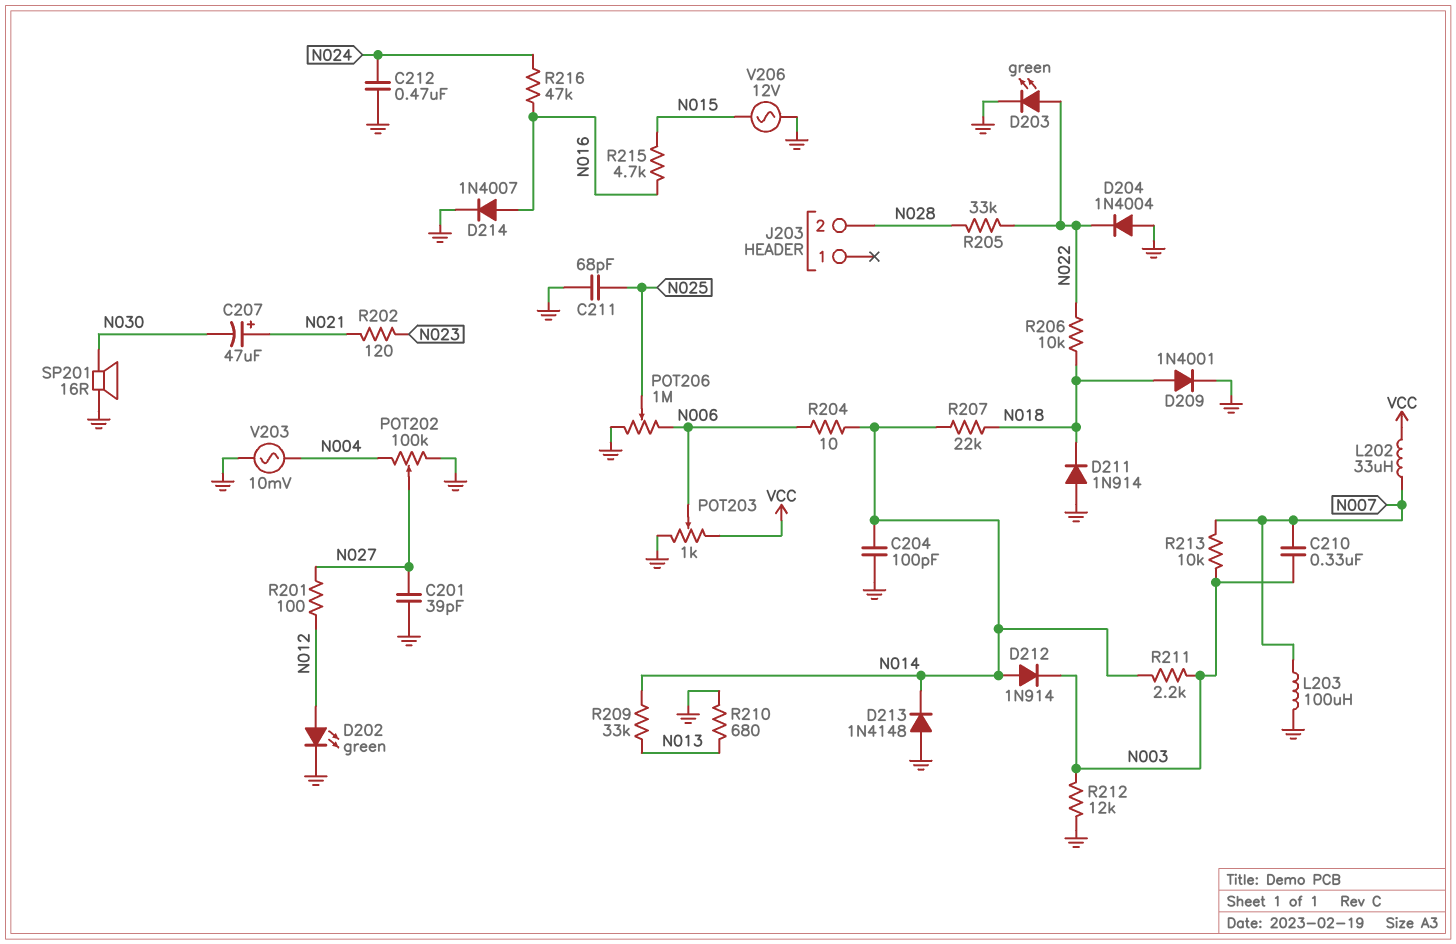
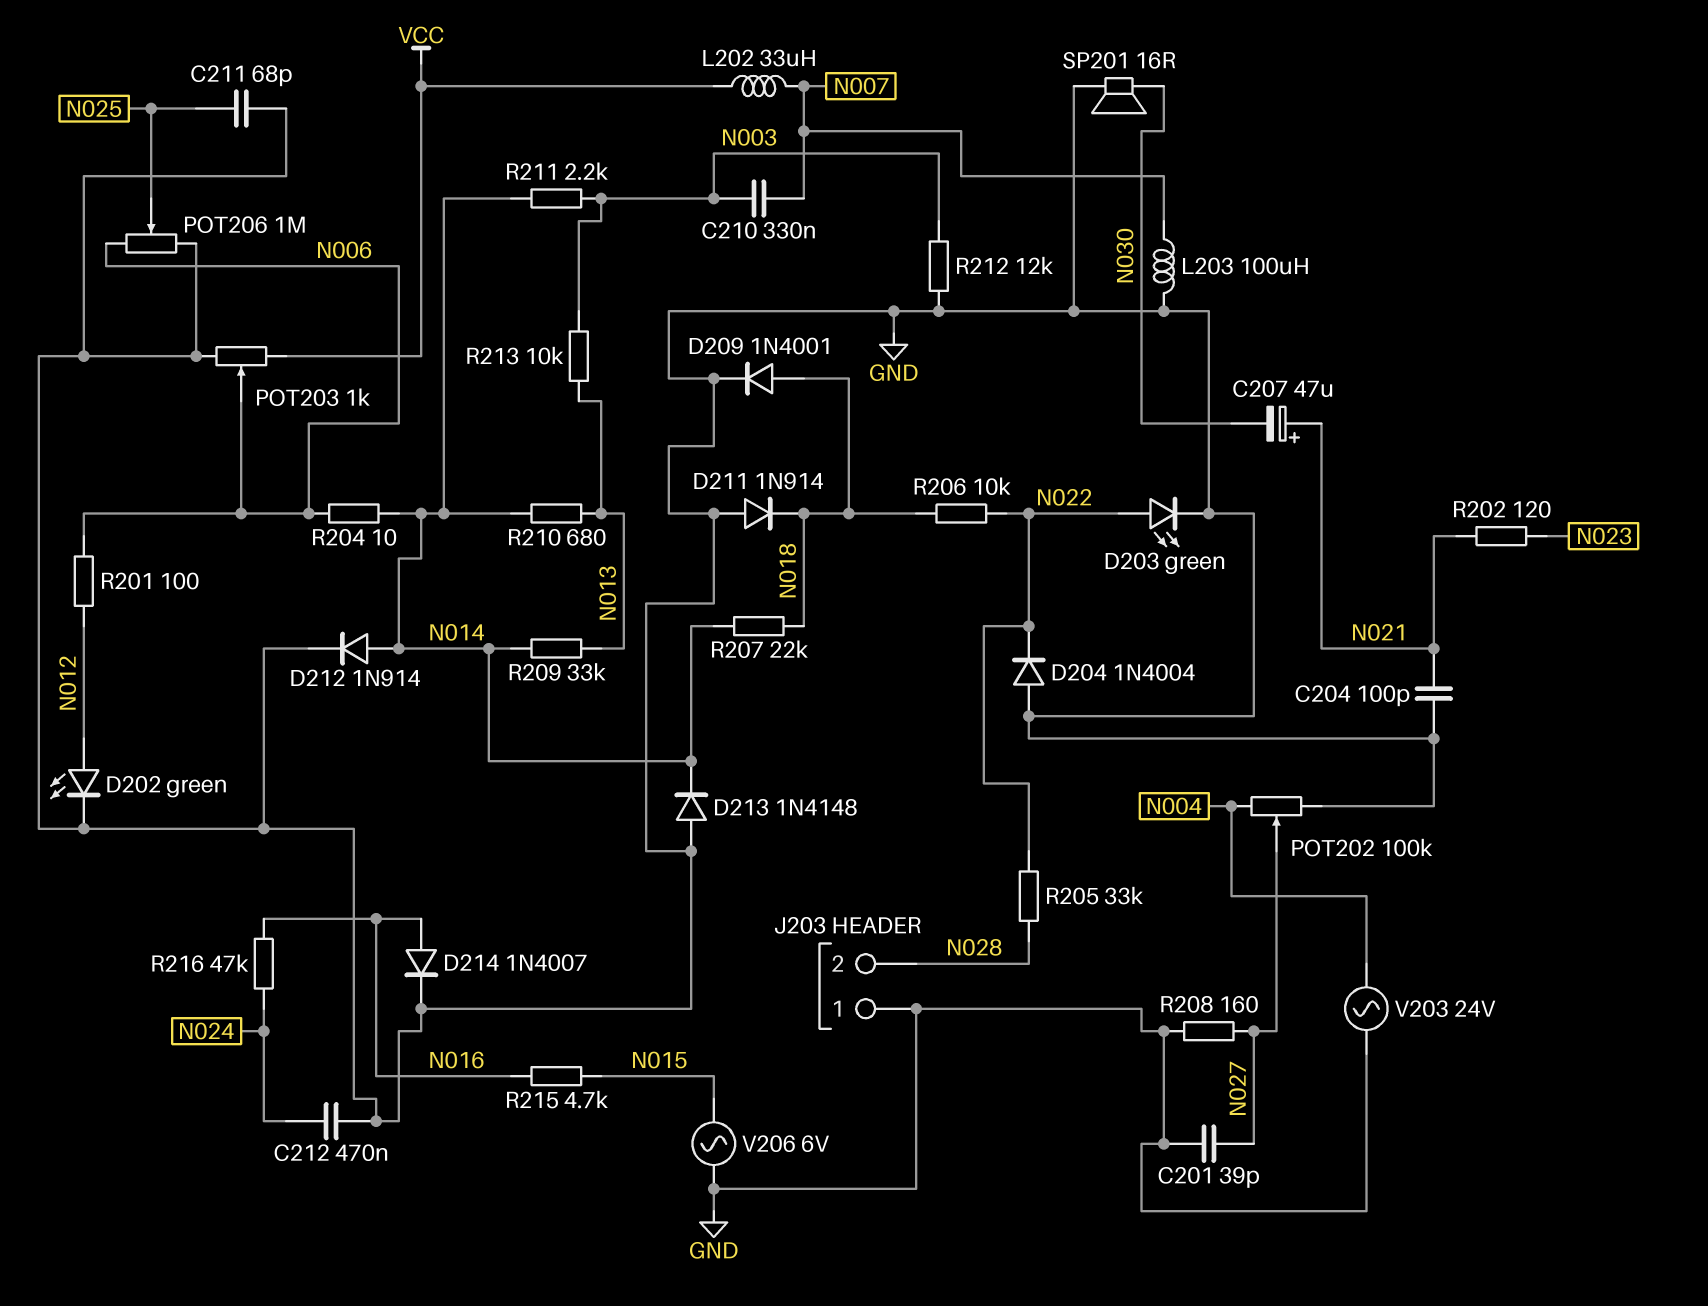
C204: 100pF (GND, N014) -> 100pF (GND, N021)
D212: diode 1N914 (A N014, K N003) -> diode 1N914 (A N014, K GND)
J203 pin 1: none -> GND
R201: 100 (N012, N027) -> 100 (N006, N012)
R208: none -> 160 (GND, N027)
R210: 680 (GND, N013) -> 680 (N013, N014)
R213: 10k (N003, N007) -> 10k (N003, N013)
V203: AC 10mV (GND, N004) -> AC 24V (GND, N004)
V206: AC 12V (GND, N015) -> AC 6V (GND, N015)

